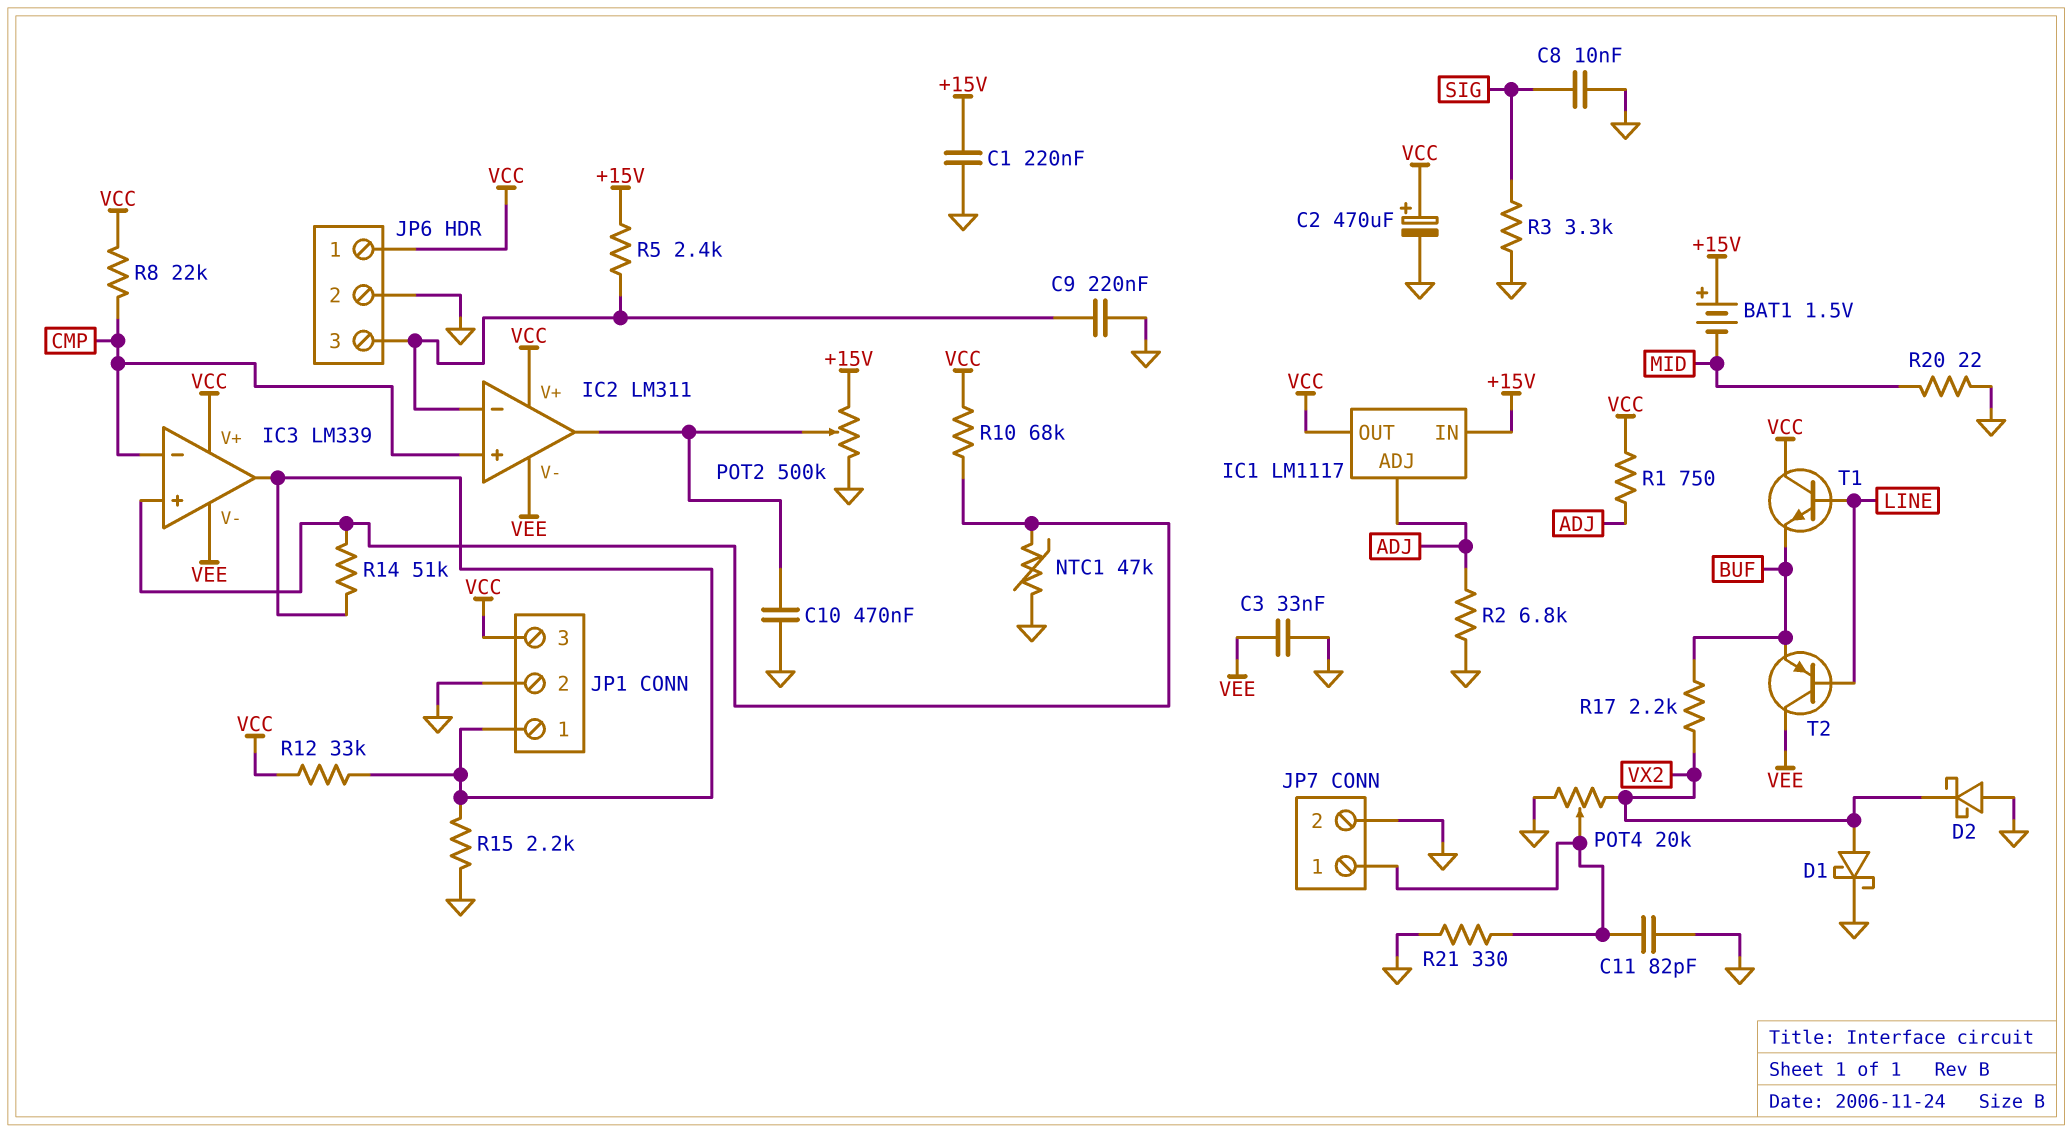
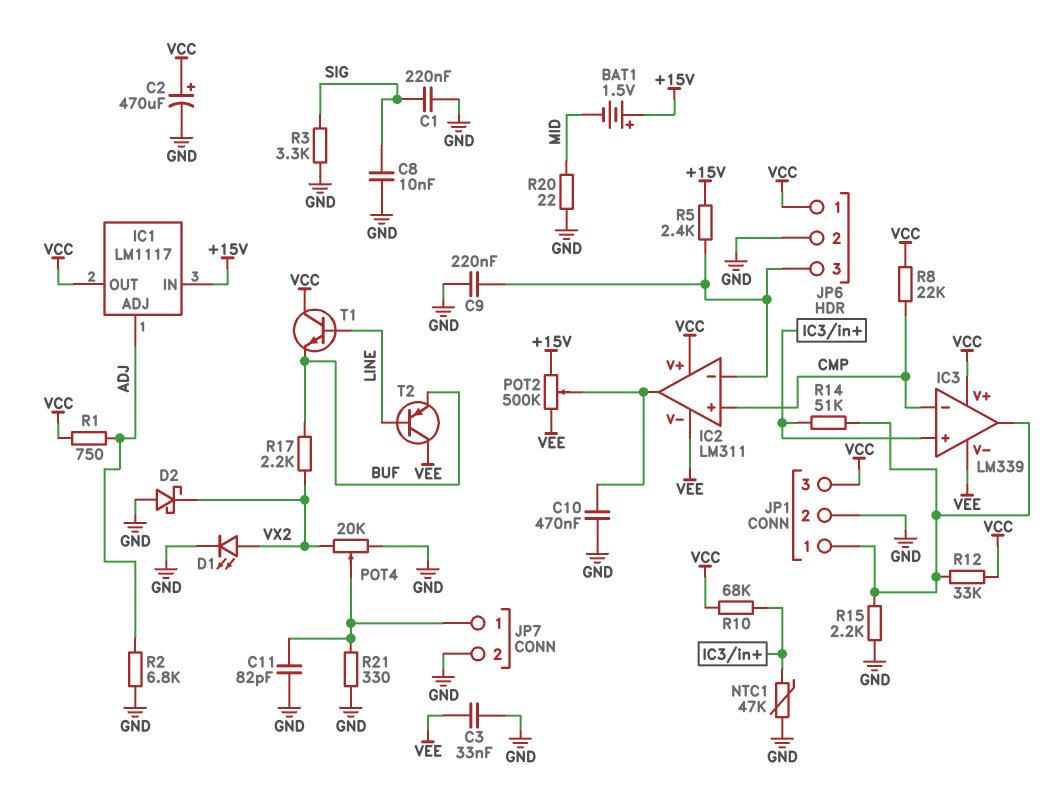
C1: 220nF (+15V, GND) -> 220nF (GND, SIG)
D1: schottky (A VX2, K GND) -> LED (A VX2, K GND)
POT2: 500k (+15V, GND, wiper IC2/out) -> 500k (+15V, VEE, wiper IC2/out)

